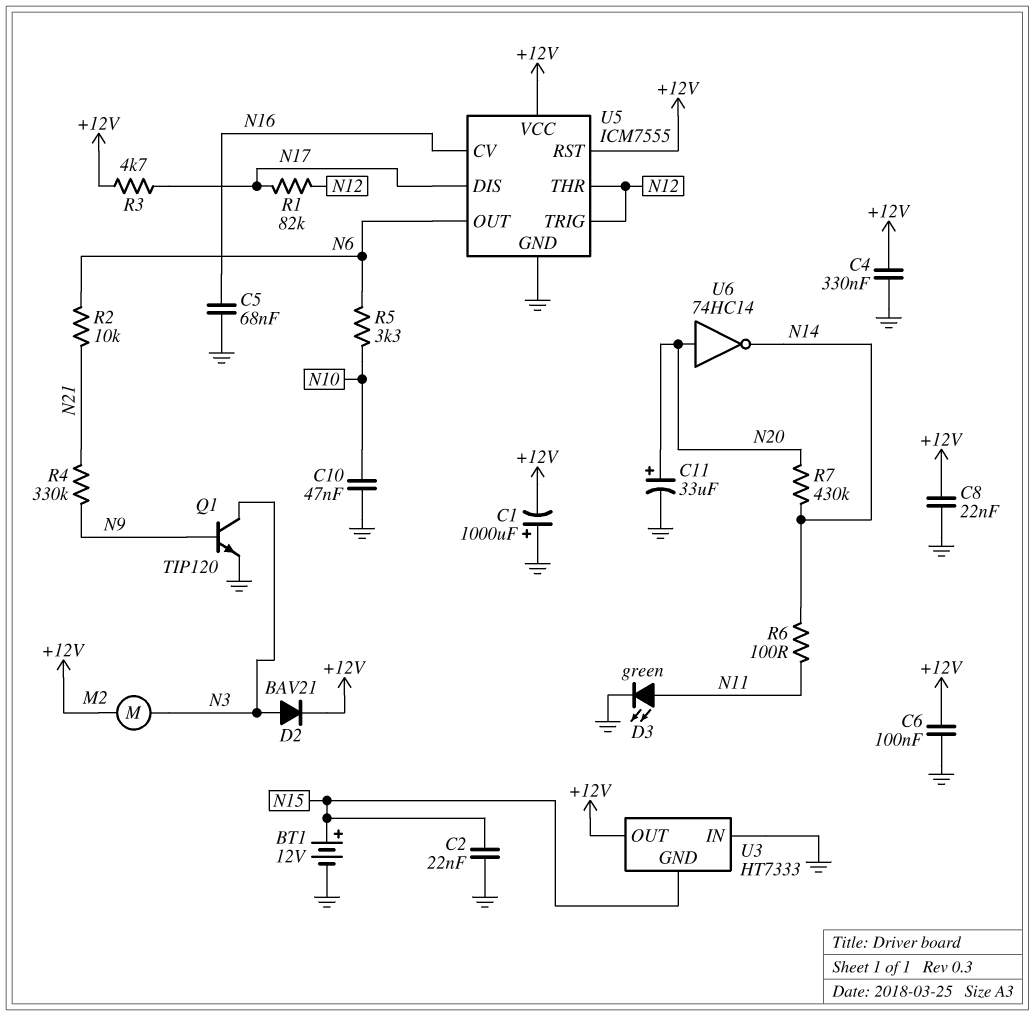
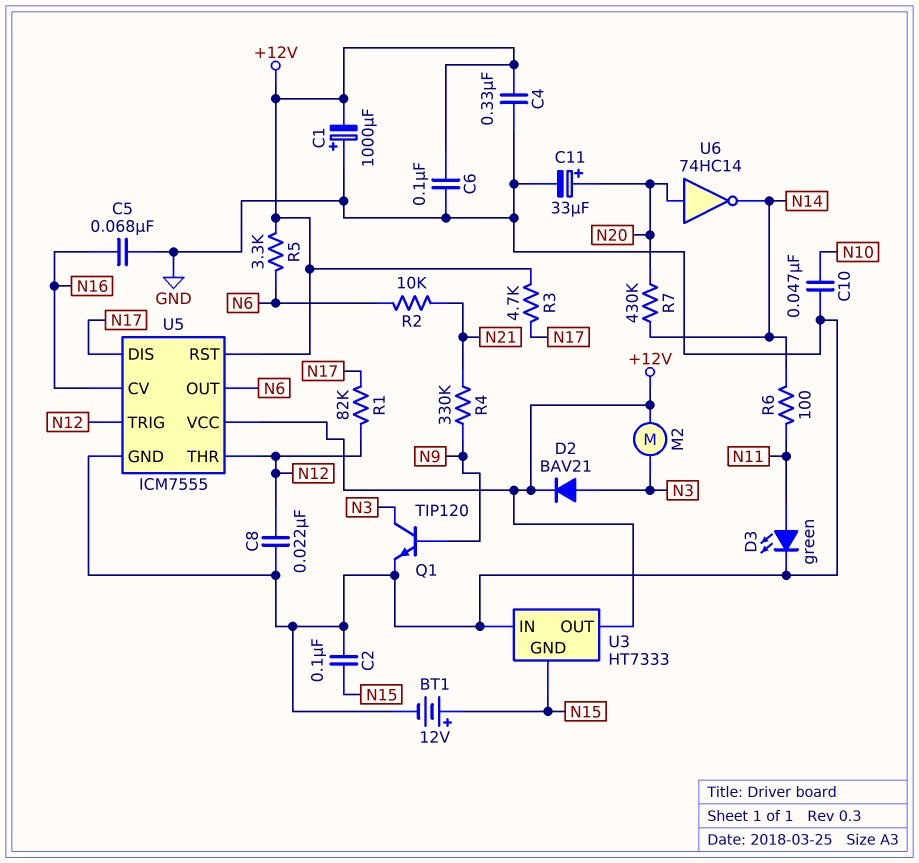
C2: 22nF (GND, N15) -> 100nF (GND, N15)
C8: 22nF (+12V, GND) -> 22nF (GND, N12)
R5: 3.3k (N6, N10) -> 3.3k (+12V, N6)

